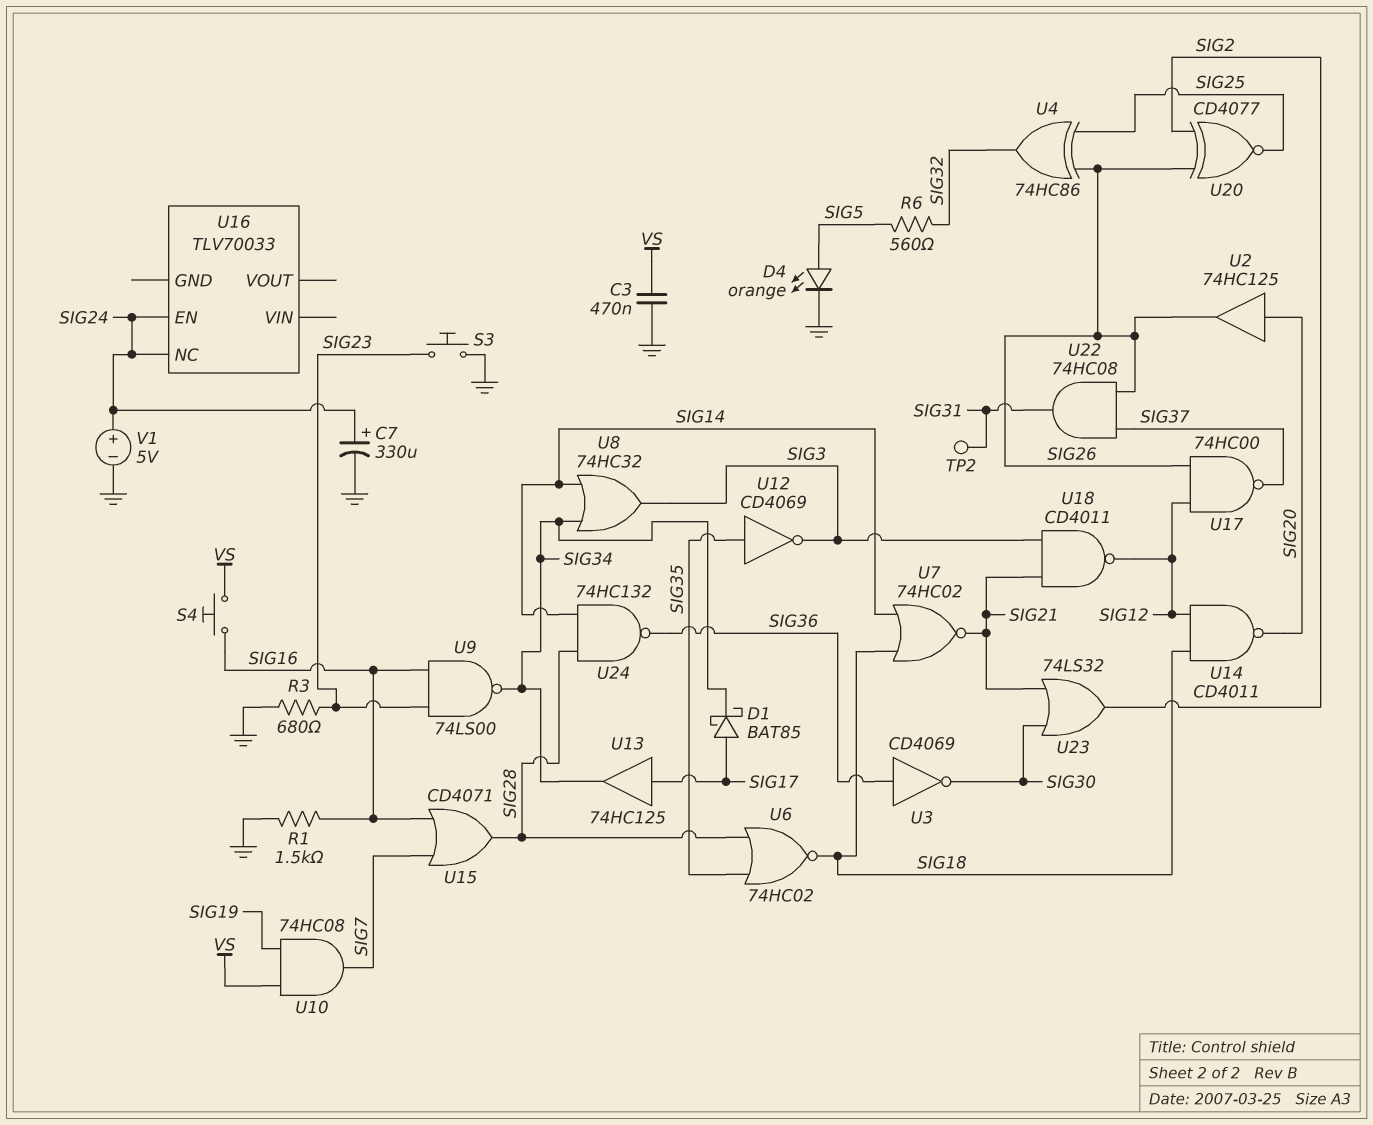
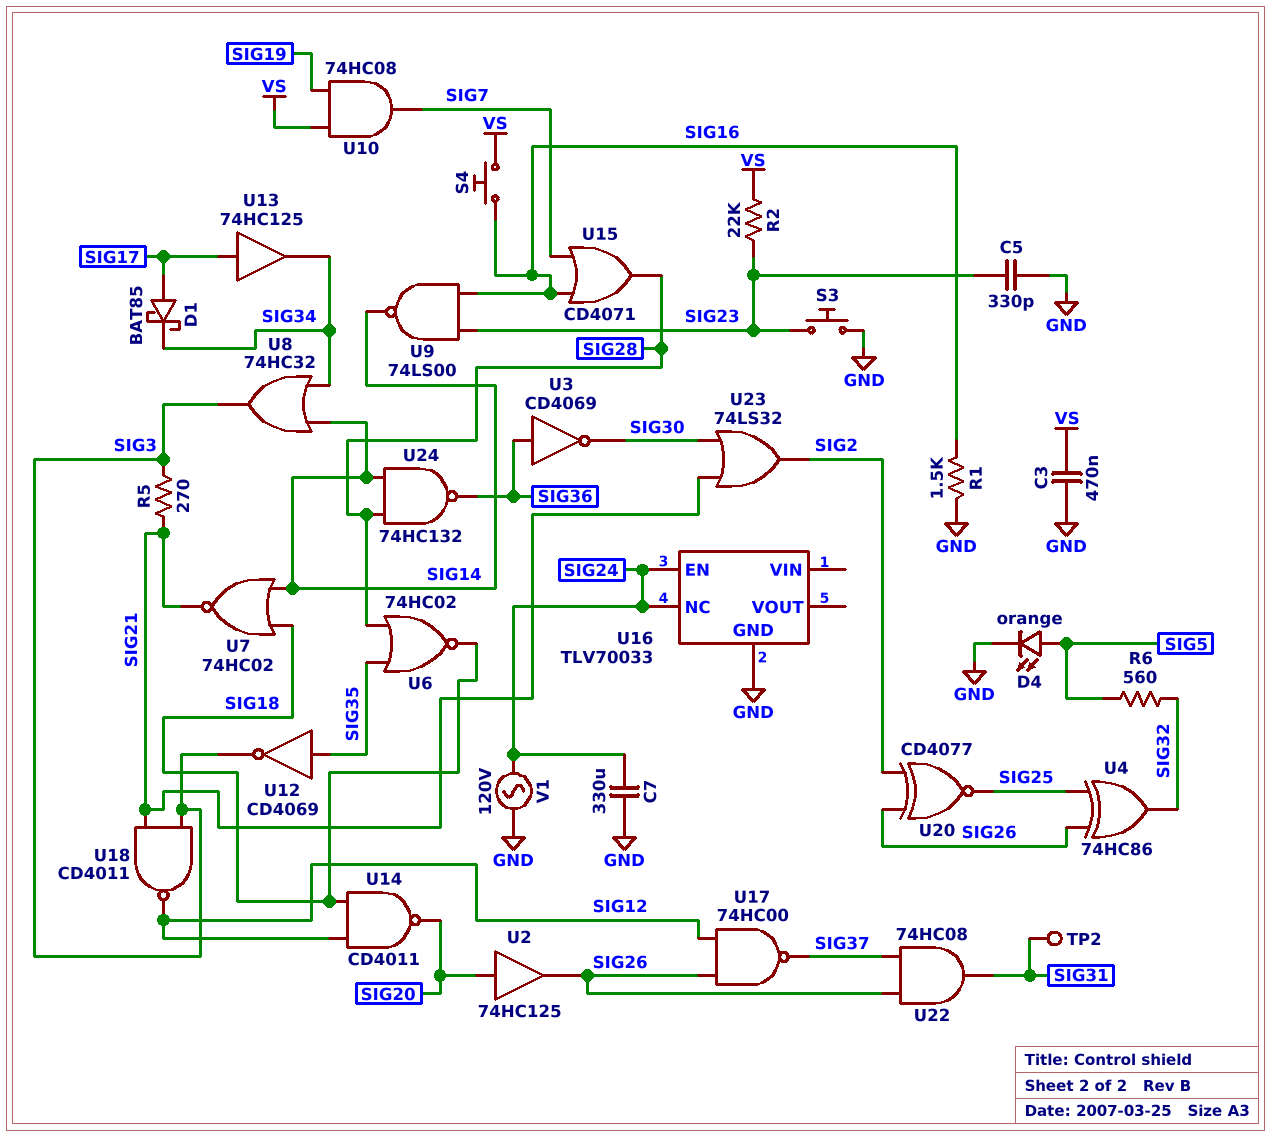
C5: none -> 330pF (GND, SIG23)
C7: 330uF (plus SIG24, minus GND) -> 330uF (GND, SIG24)
R2: none -> 22k (SIG23, VS)
R3: 680 (GND, SIG23) -> none
R5: none -> 270 (SIG3, SIG21)
U9: NAND 74LS00 (in SIG16, in SIG23, out SIG34) -> NAND 74LS00 (in SIG16, in SIG23, out SIG14)
U16 pin GND: none -> GND
V1: 5V (plus SIG24, minus GND) -> AC 120V (GND, SIG24)

